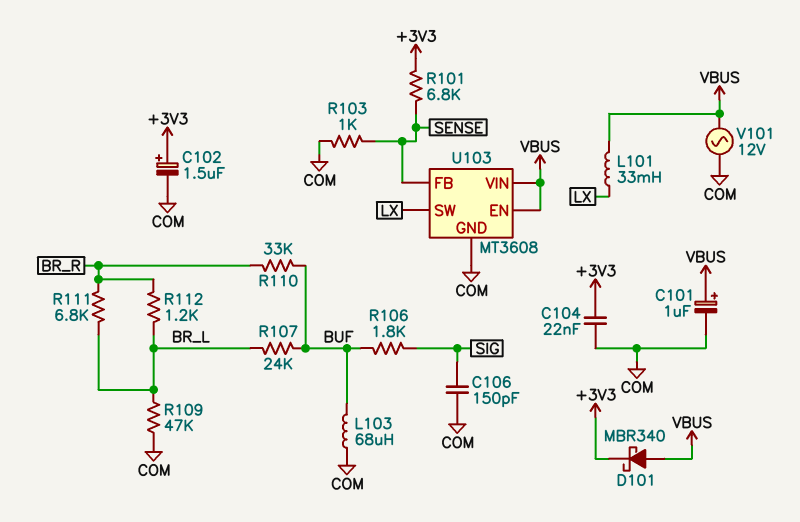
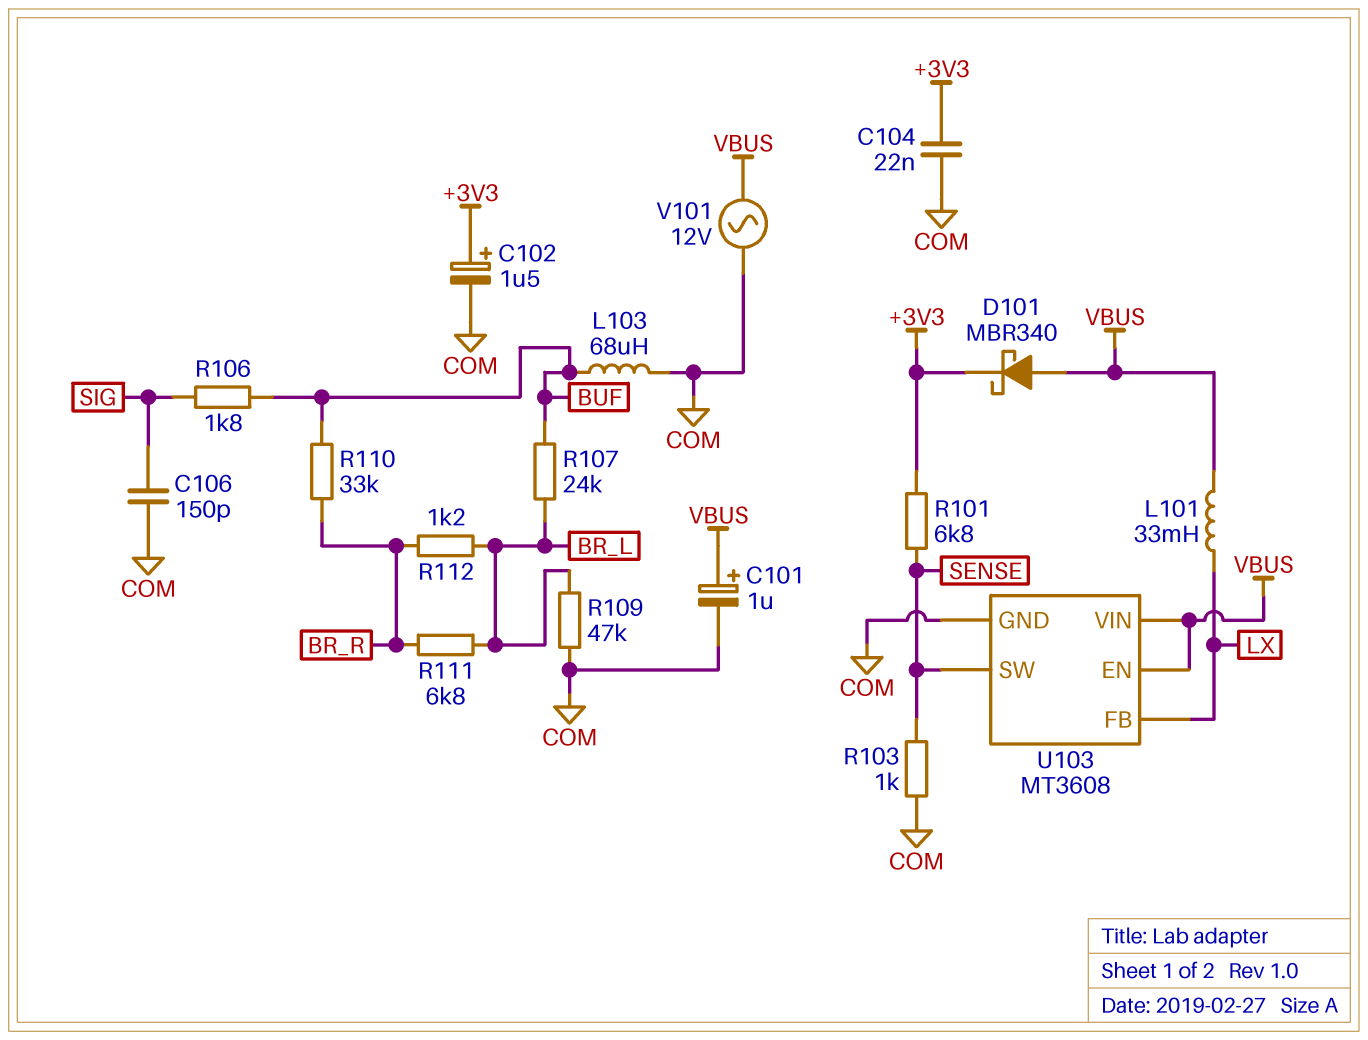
U103 pin FB: SENSE -> LX
U103 pin SW: LX -> SENSE

